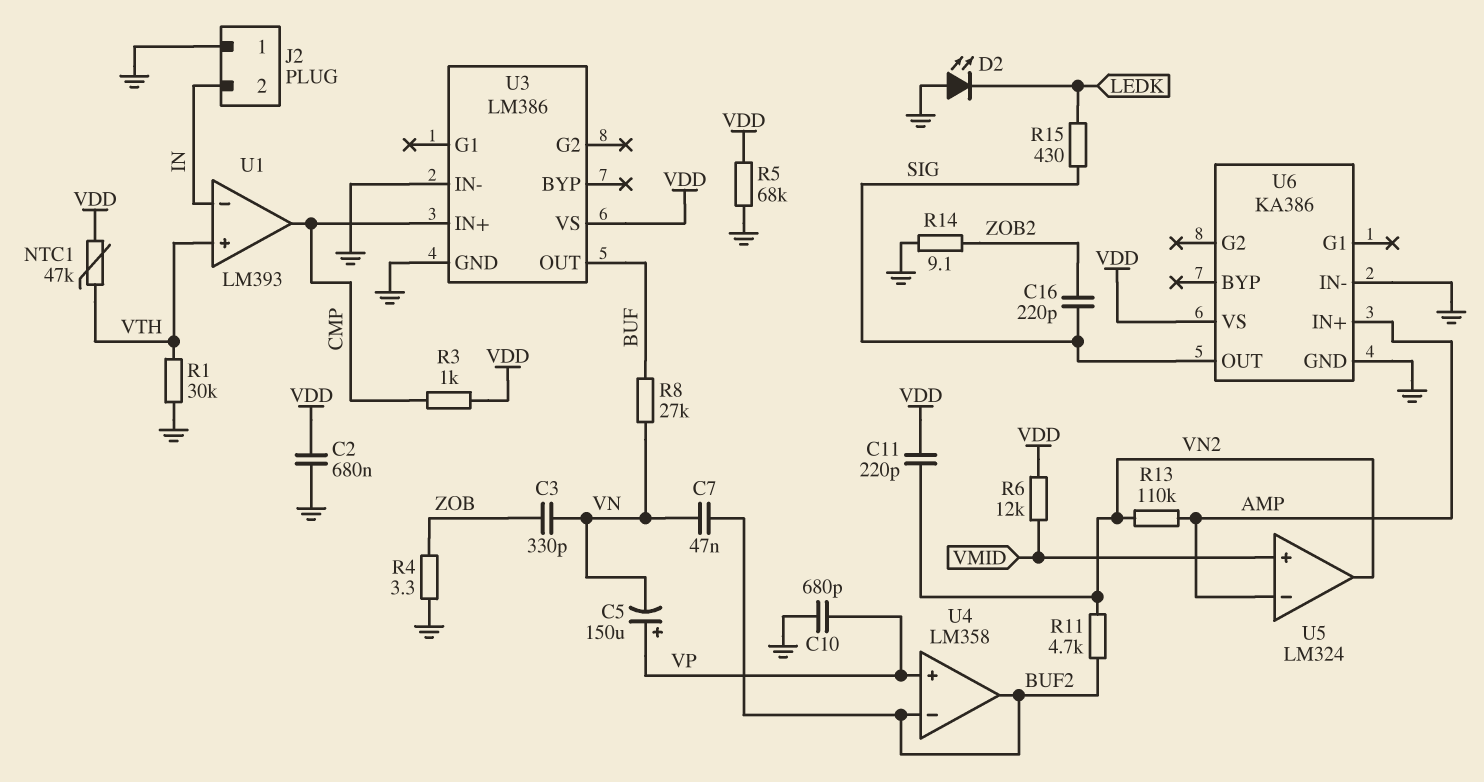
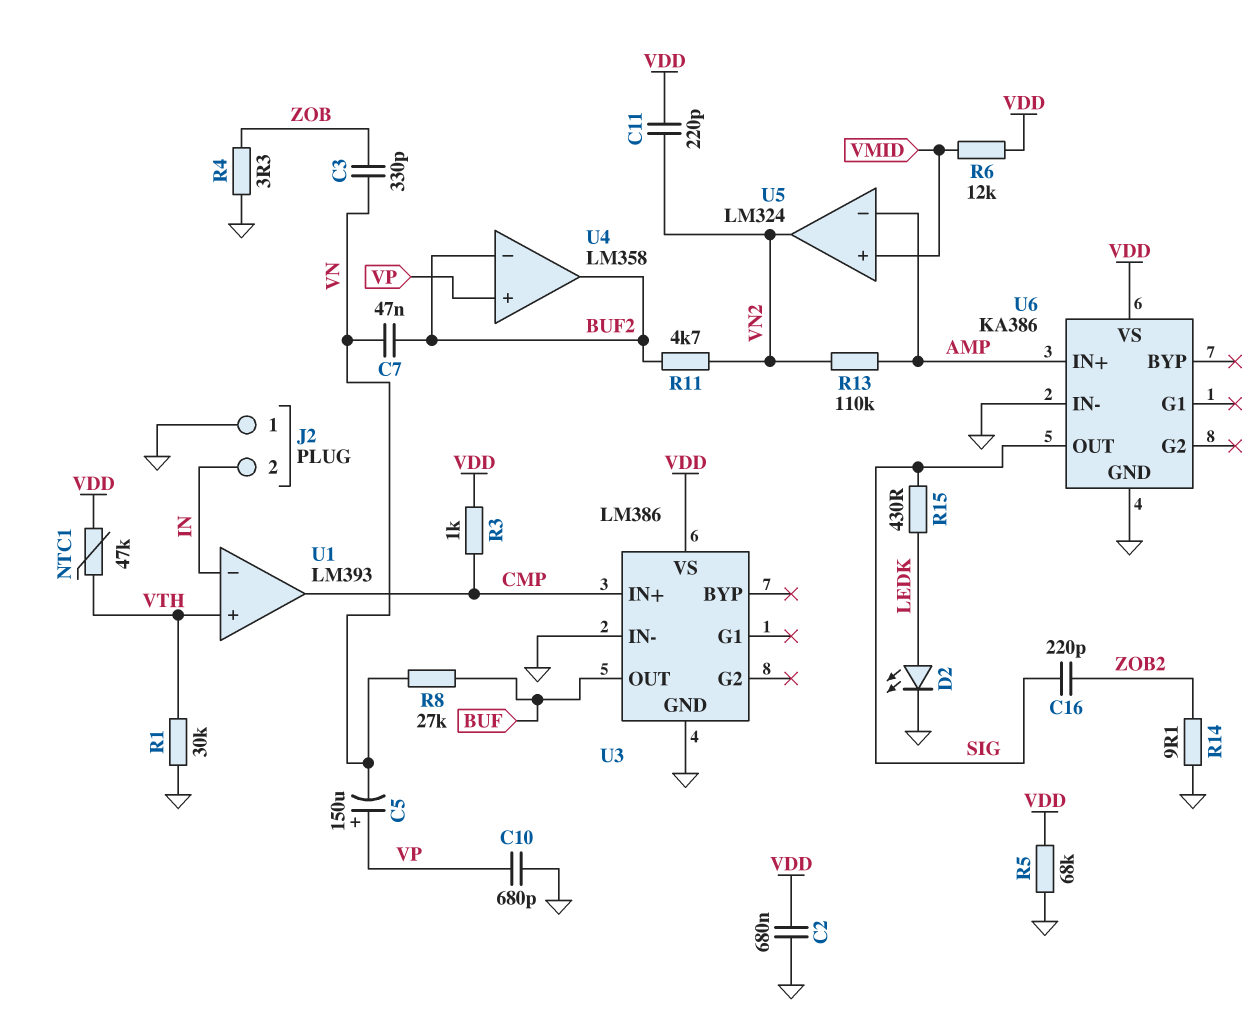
D2: LED (A GND, K LEDK) -> LED (A LEDK, K GND)

